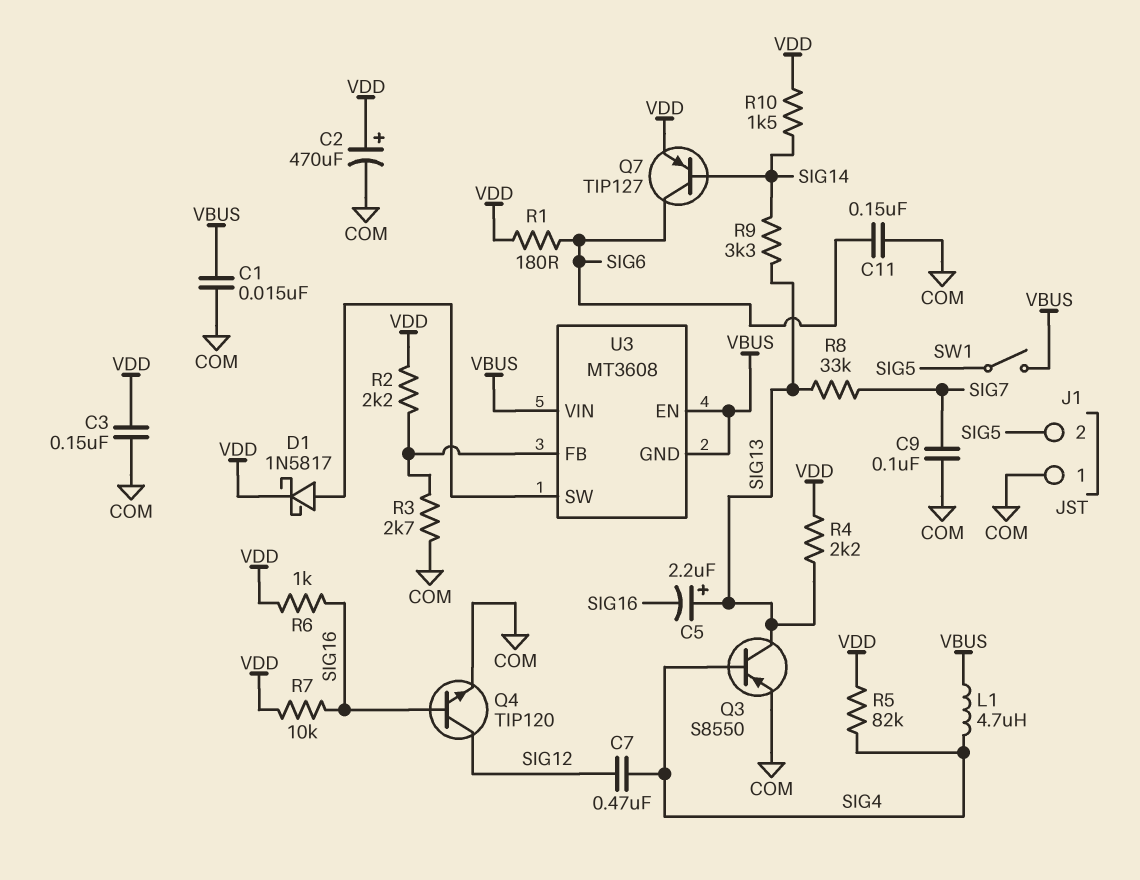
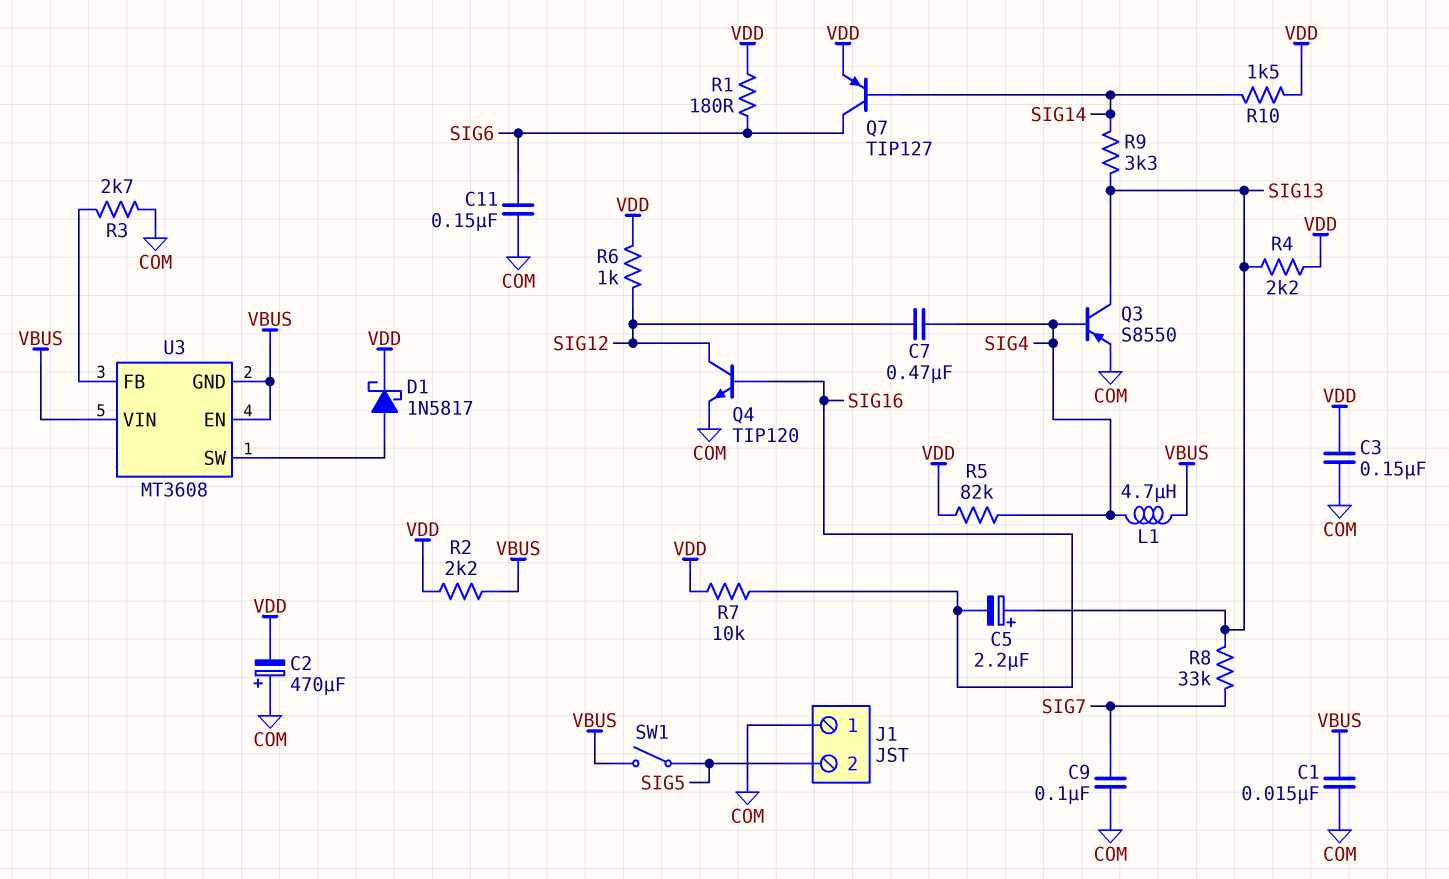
C2: 470uF (plus VDD, minus COM) -> 470uF (plus COM, minus VDD)
R2: 2.2k (U3/FB, VDD) -> 2.2k (VBUS, VDD)
R6: 1k (SIG16, VDD) -> 1k (SIG12, VDD)

